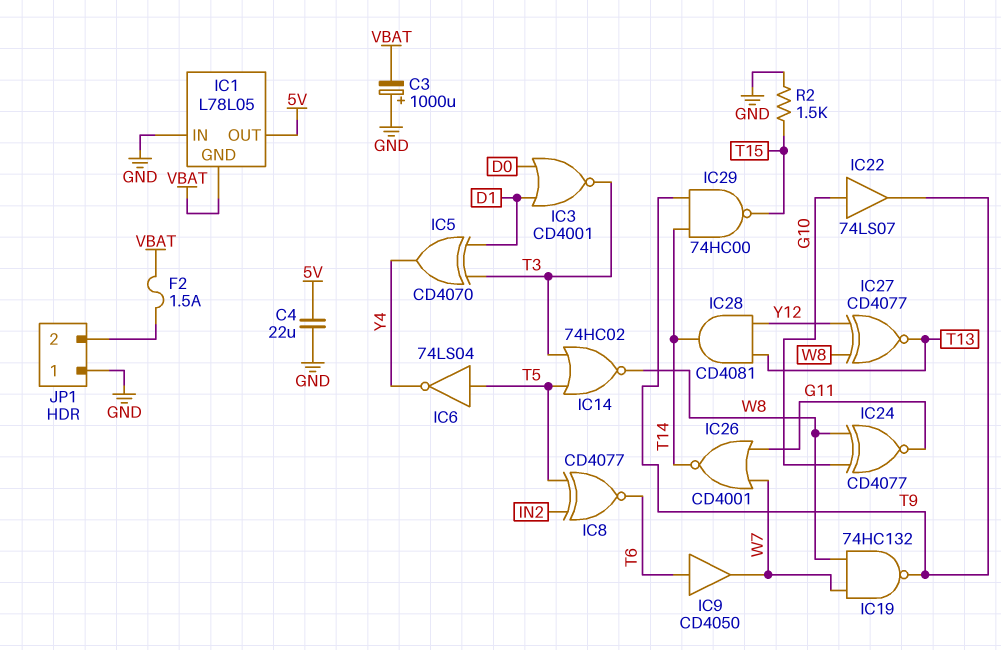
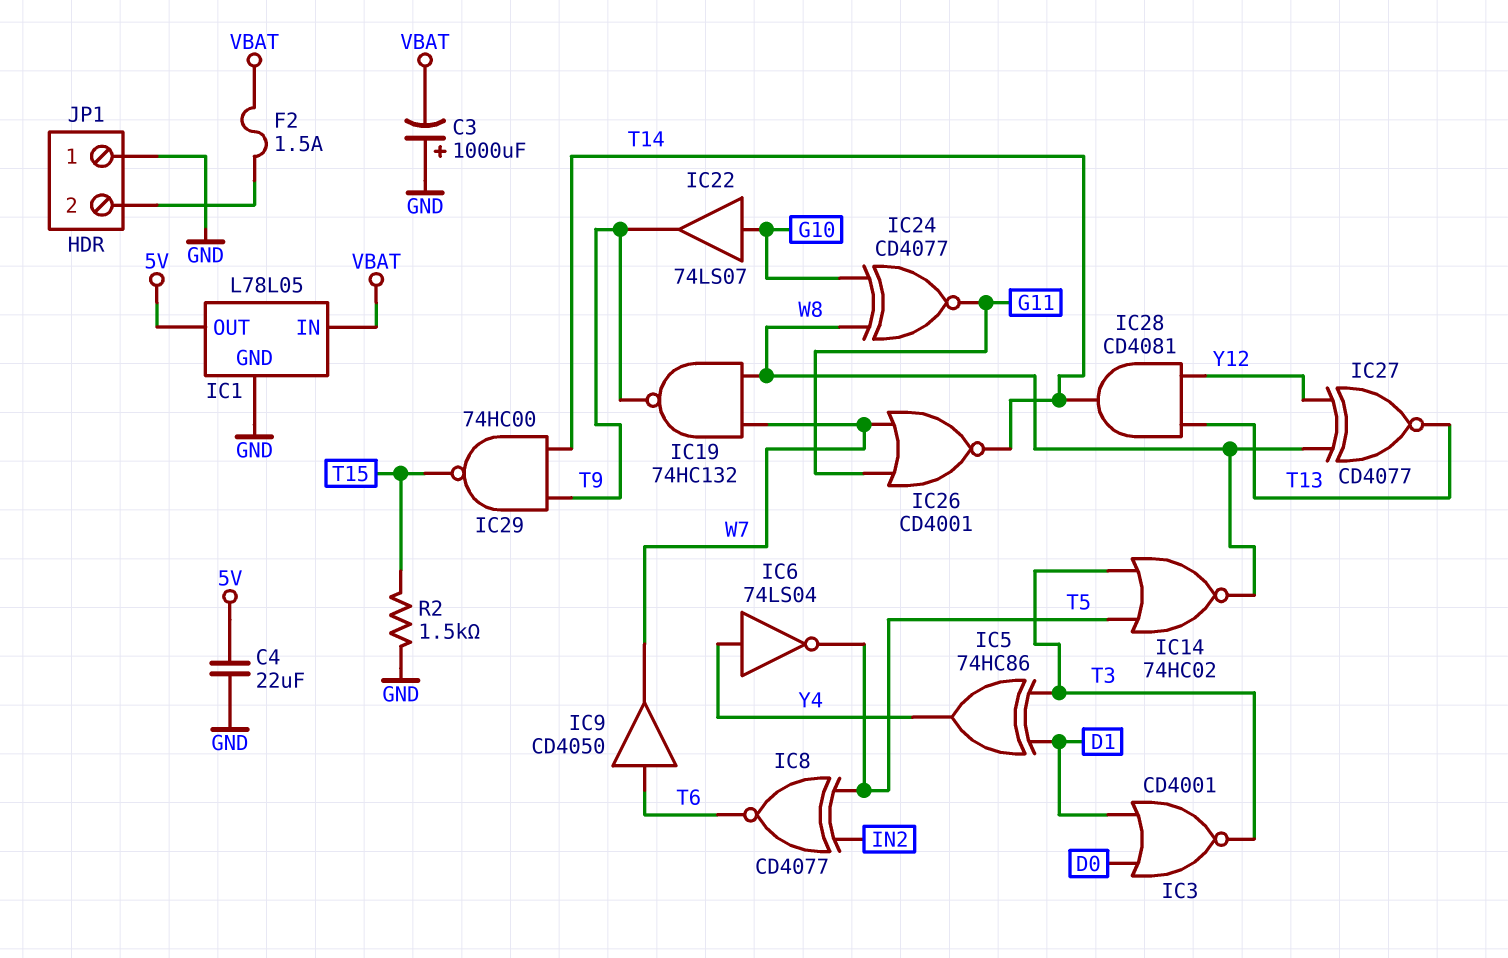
IC1 pin GND: VBAT -> GND
IC1 pin IN: GND -> VBAT
IC5: XOR CD4070 (in D1, in T3, out Y4) -> XOR 74HC86 (in D1, in T3, out Y4)
IC6: NOT 74LS04 (in T5, out Y4) -> NOT 74LS04 (in Y4, out T5)

